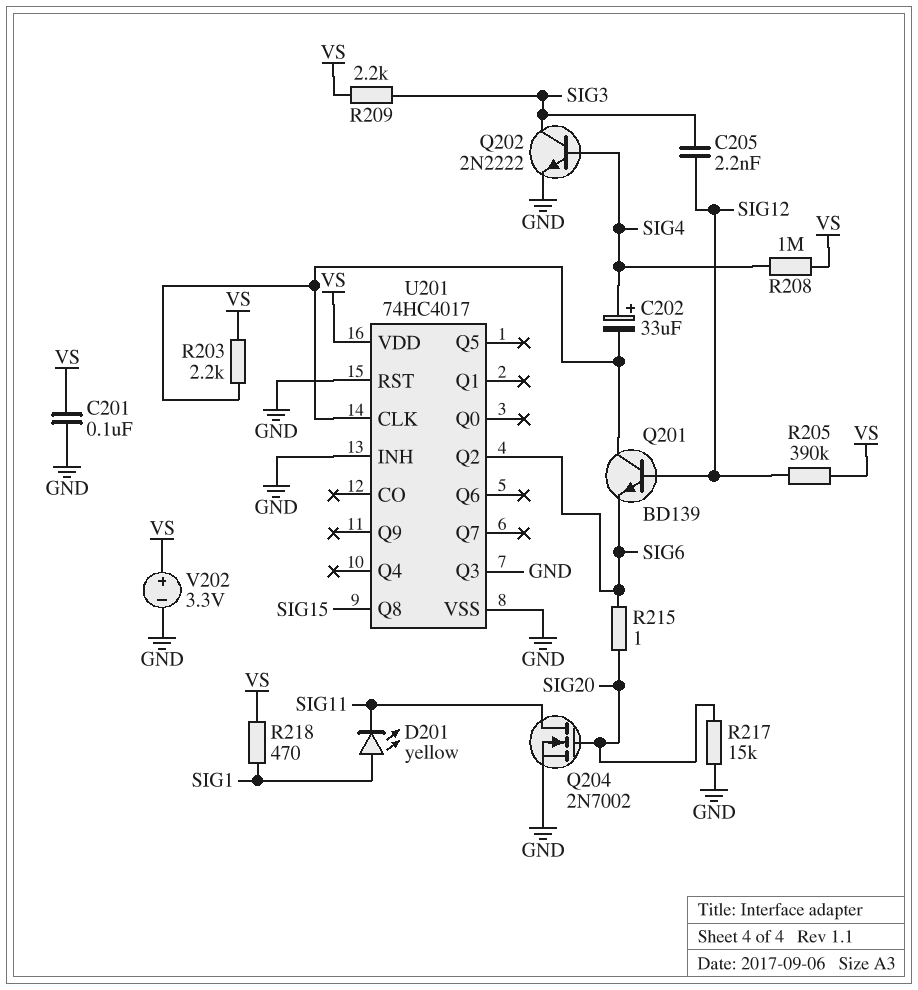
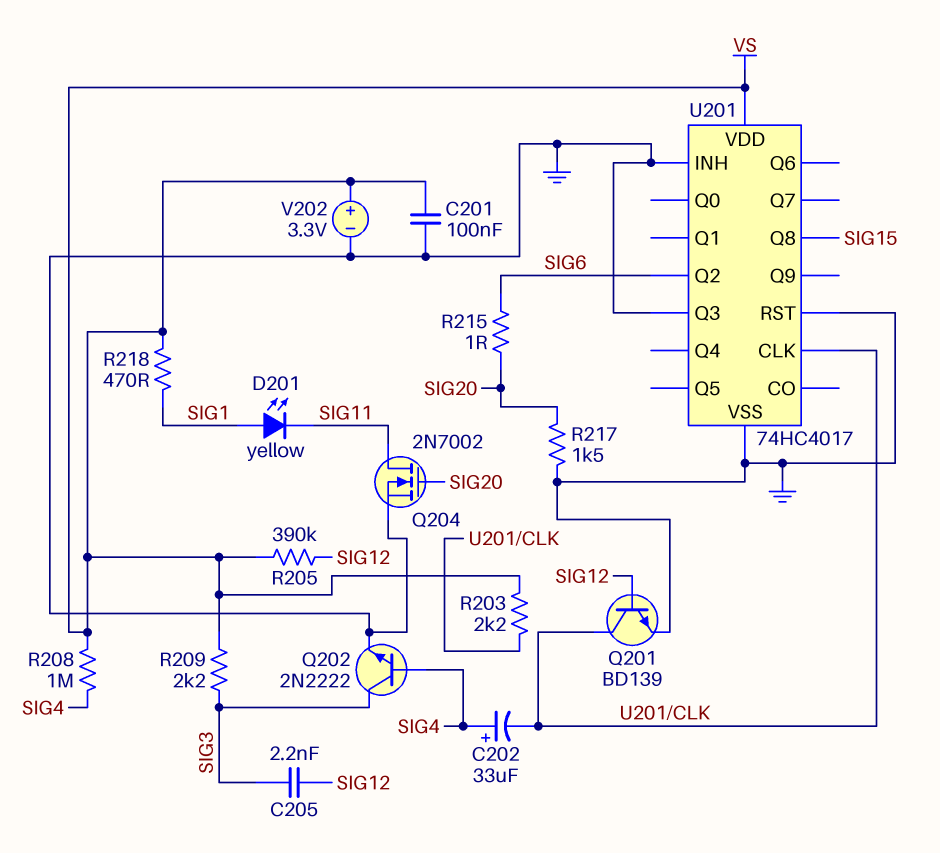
Q201: NPN BD139 (B SIG12, C U201/CLK, E SIG6) -> NPN BD139 (B SIG12, C U201/CLK, E GND)
R217: 15k (GND, SIG20) -> 1.5k (GND, SIG20)

